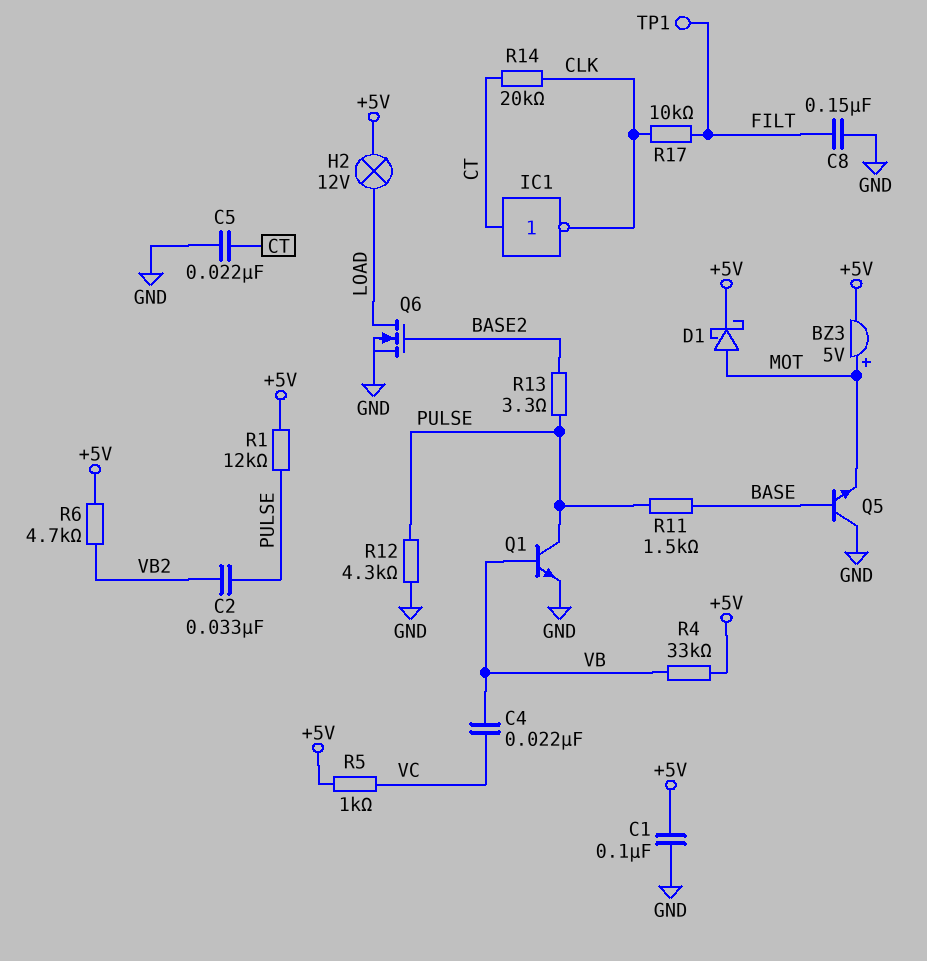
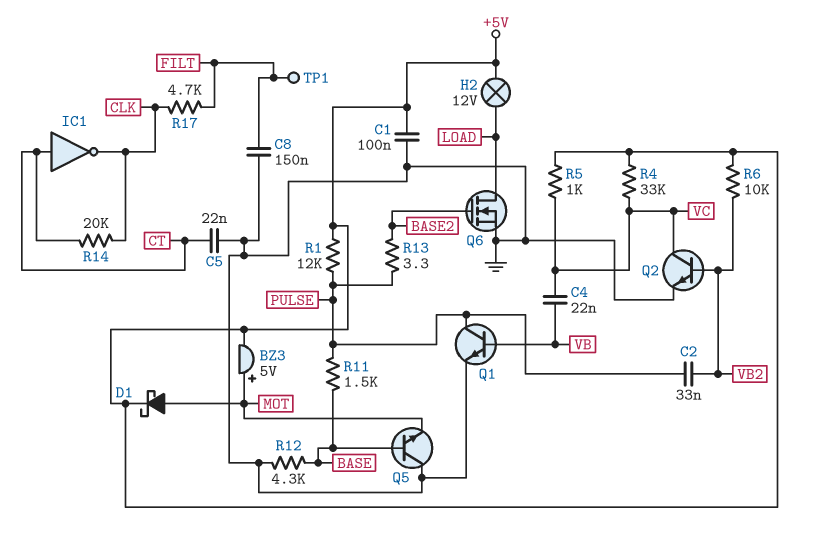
Q2: none -> NPN (B VB2, C VC, E GND)
R4: 33k (+5V, VB) -> 33k (+5V, VC)
R6: 4.7k (+5V, VB2) -> 10k (+5V, VB2)
R12: 4.3k (GND, PULSE) -> 4.3k (BASE, GND)
R17: 10k (CLK, FILT) -> 4.7k (CLK, FILT)

